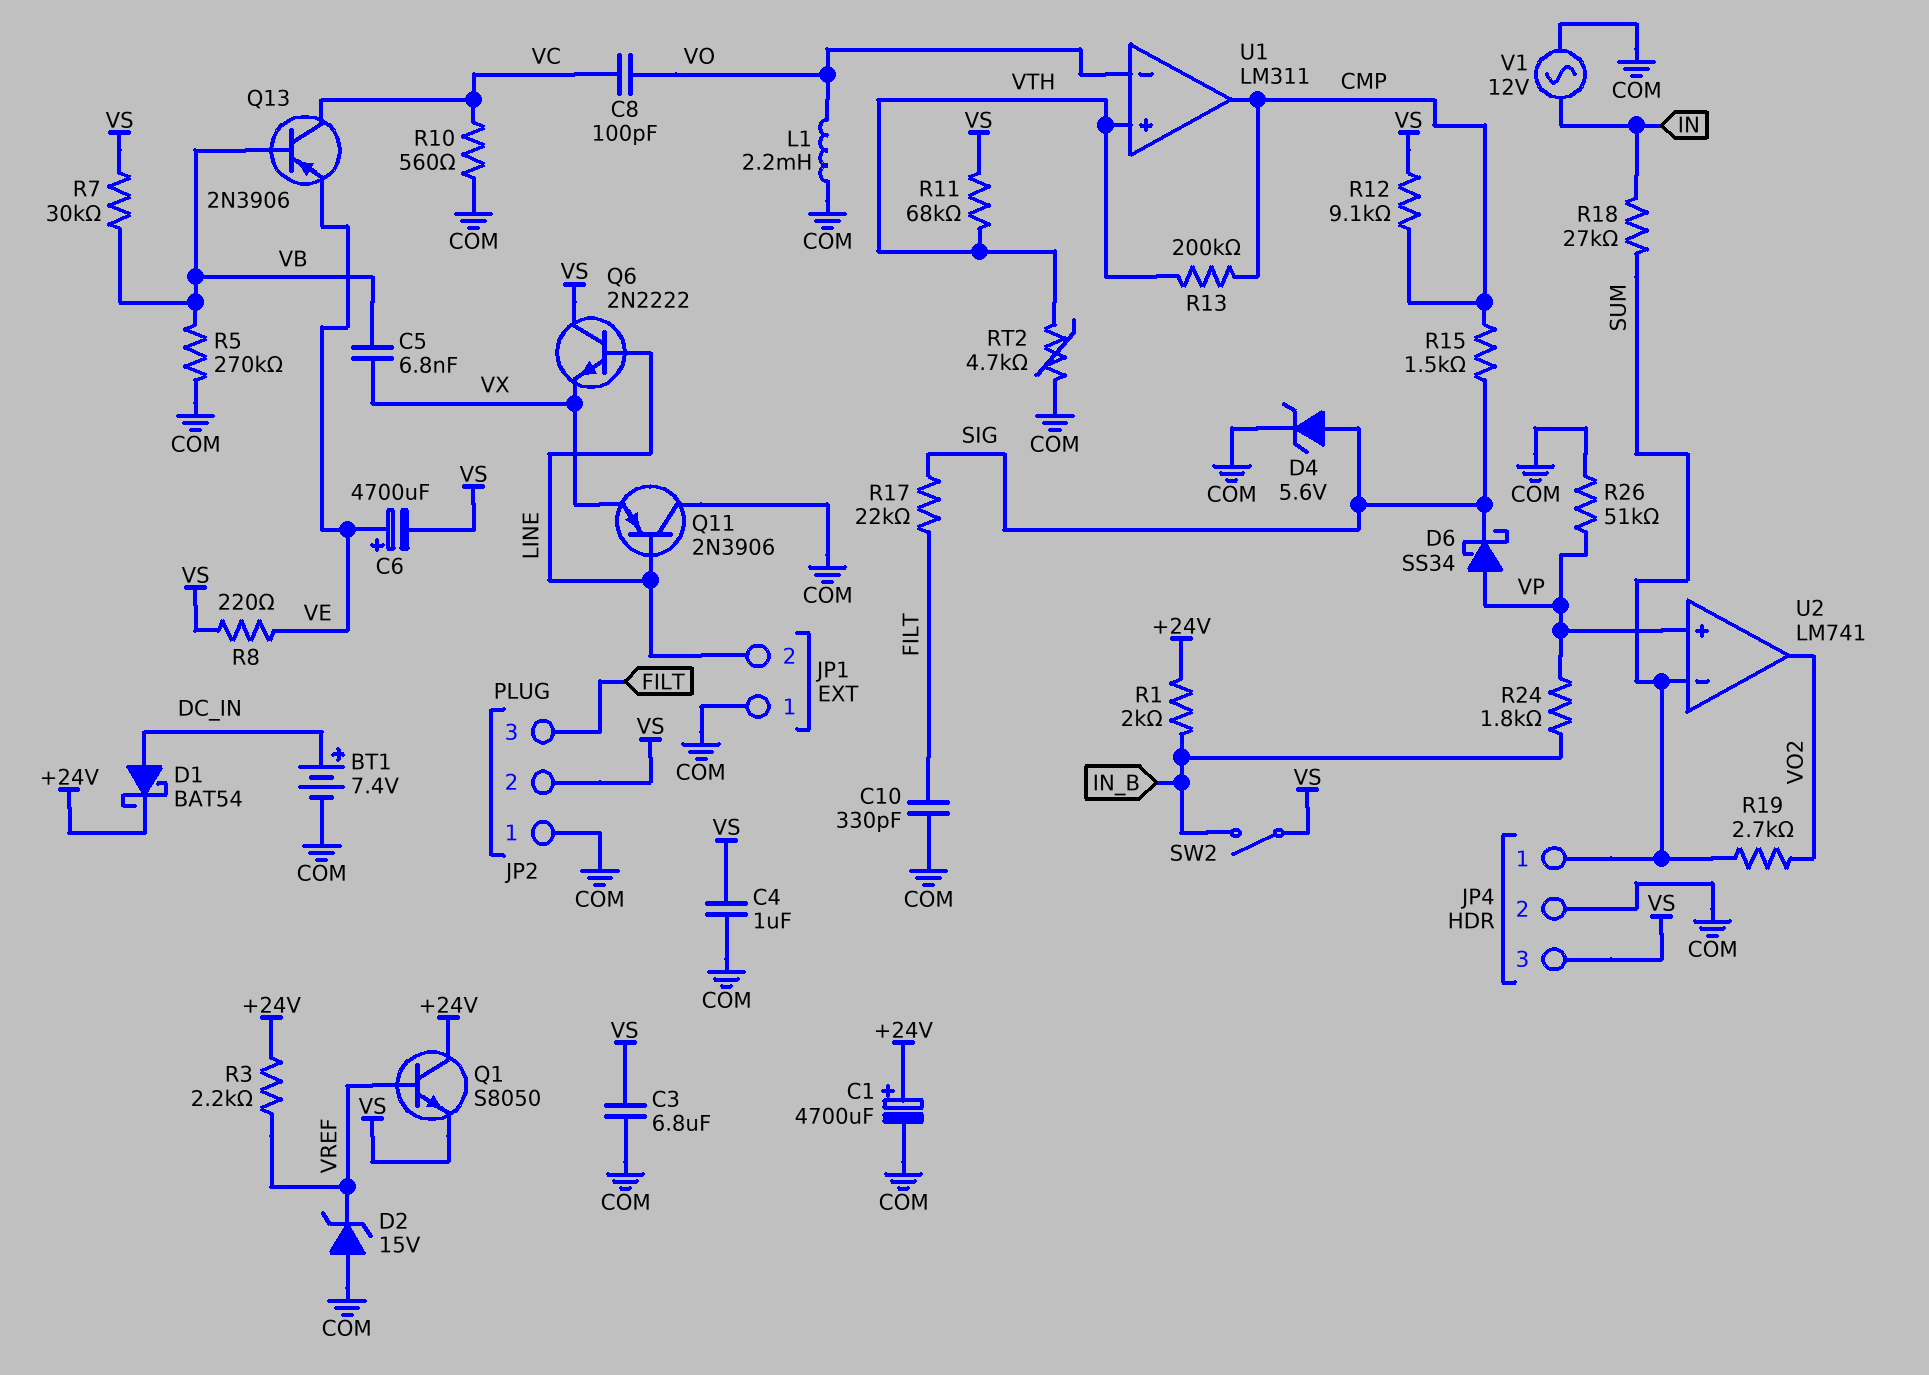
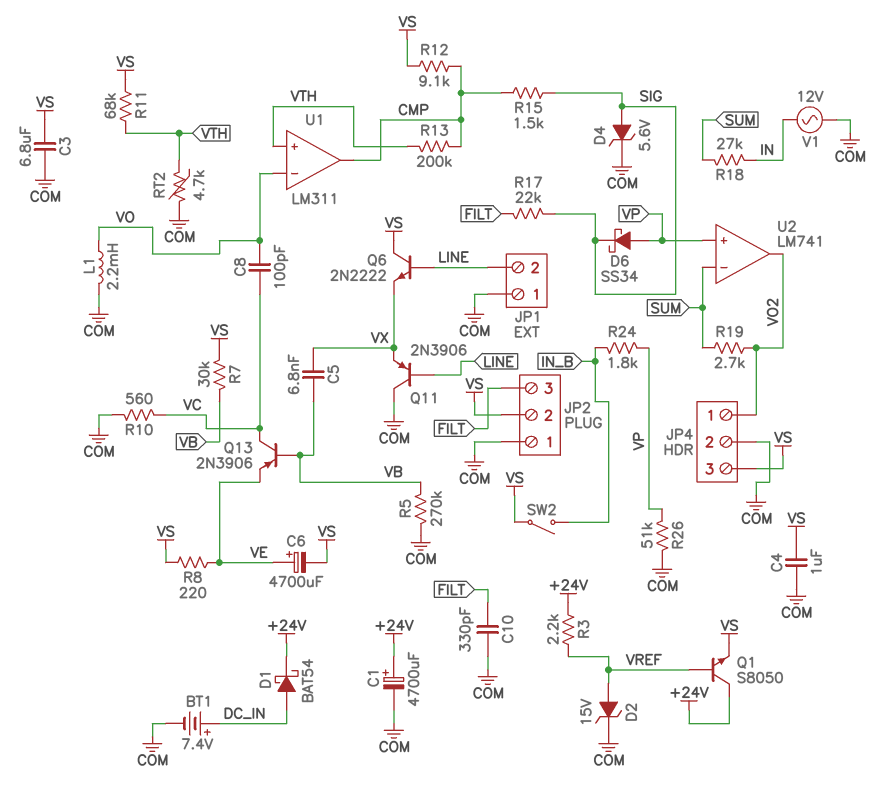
D2: zener 15V (A COM, K VREF) -> zener 15V (A VREF, K COM)
JP4 pin 1: SUM -> VO2
R1: 2k (+24V, IN_B) -> none

